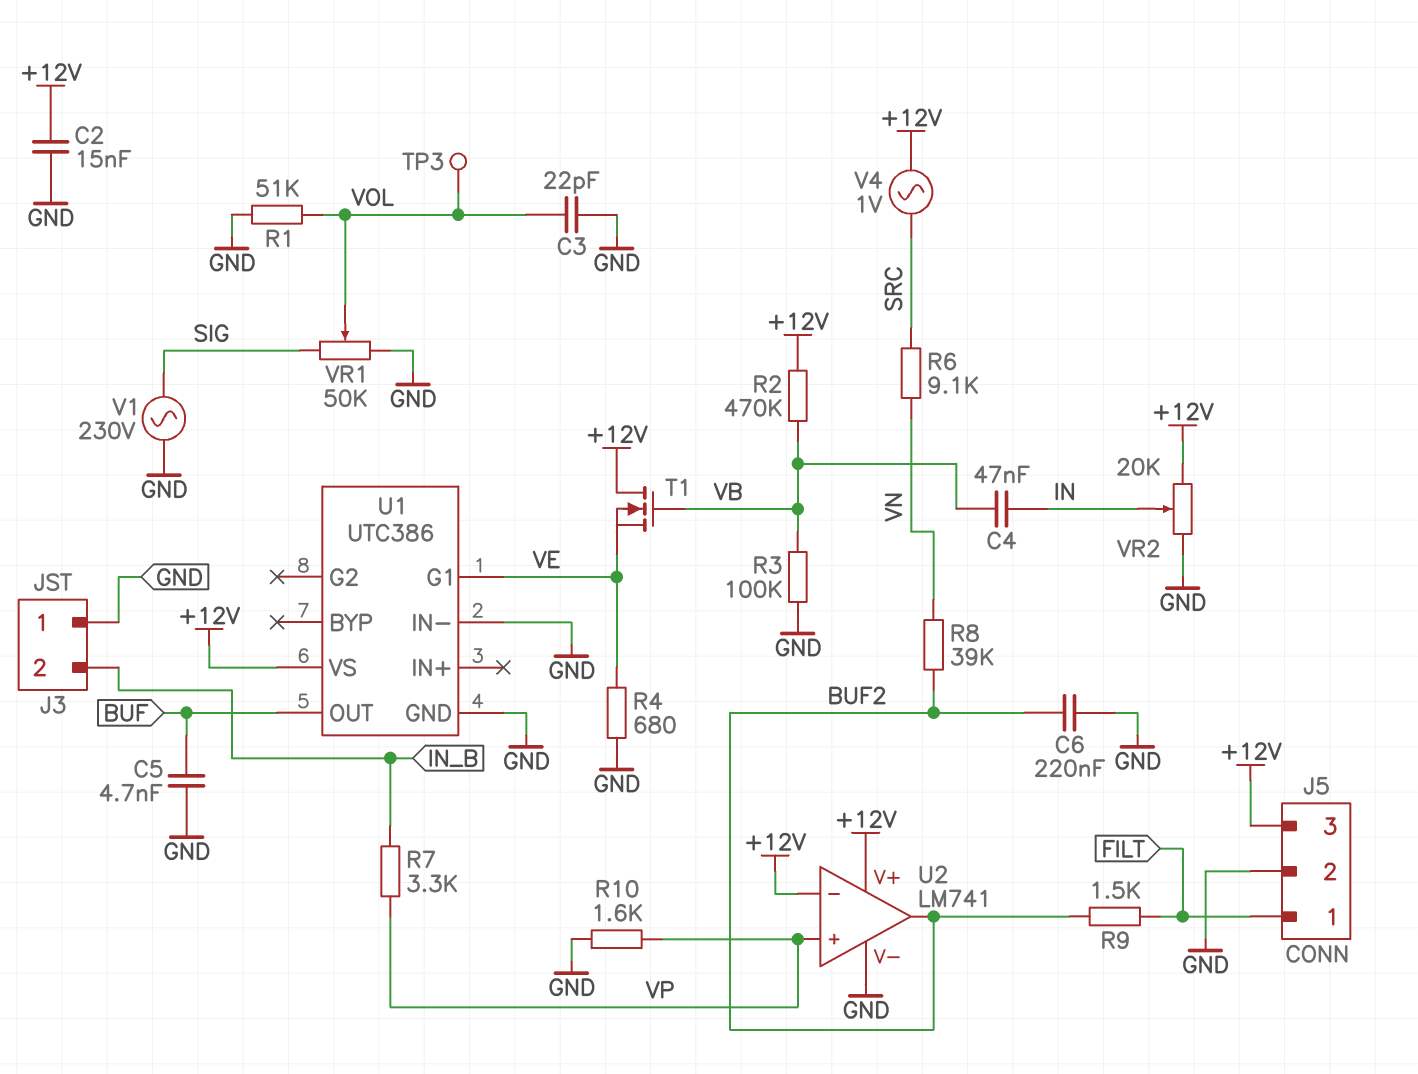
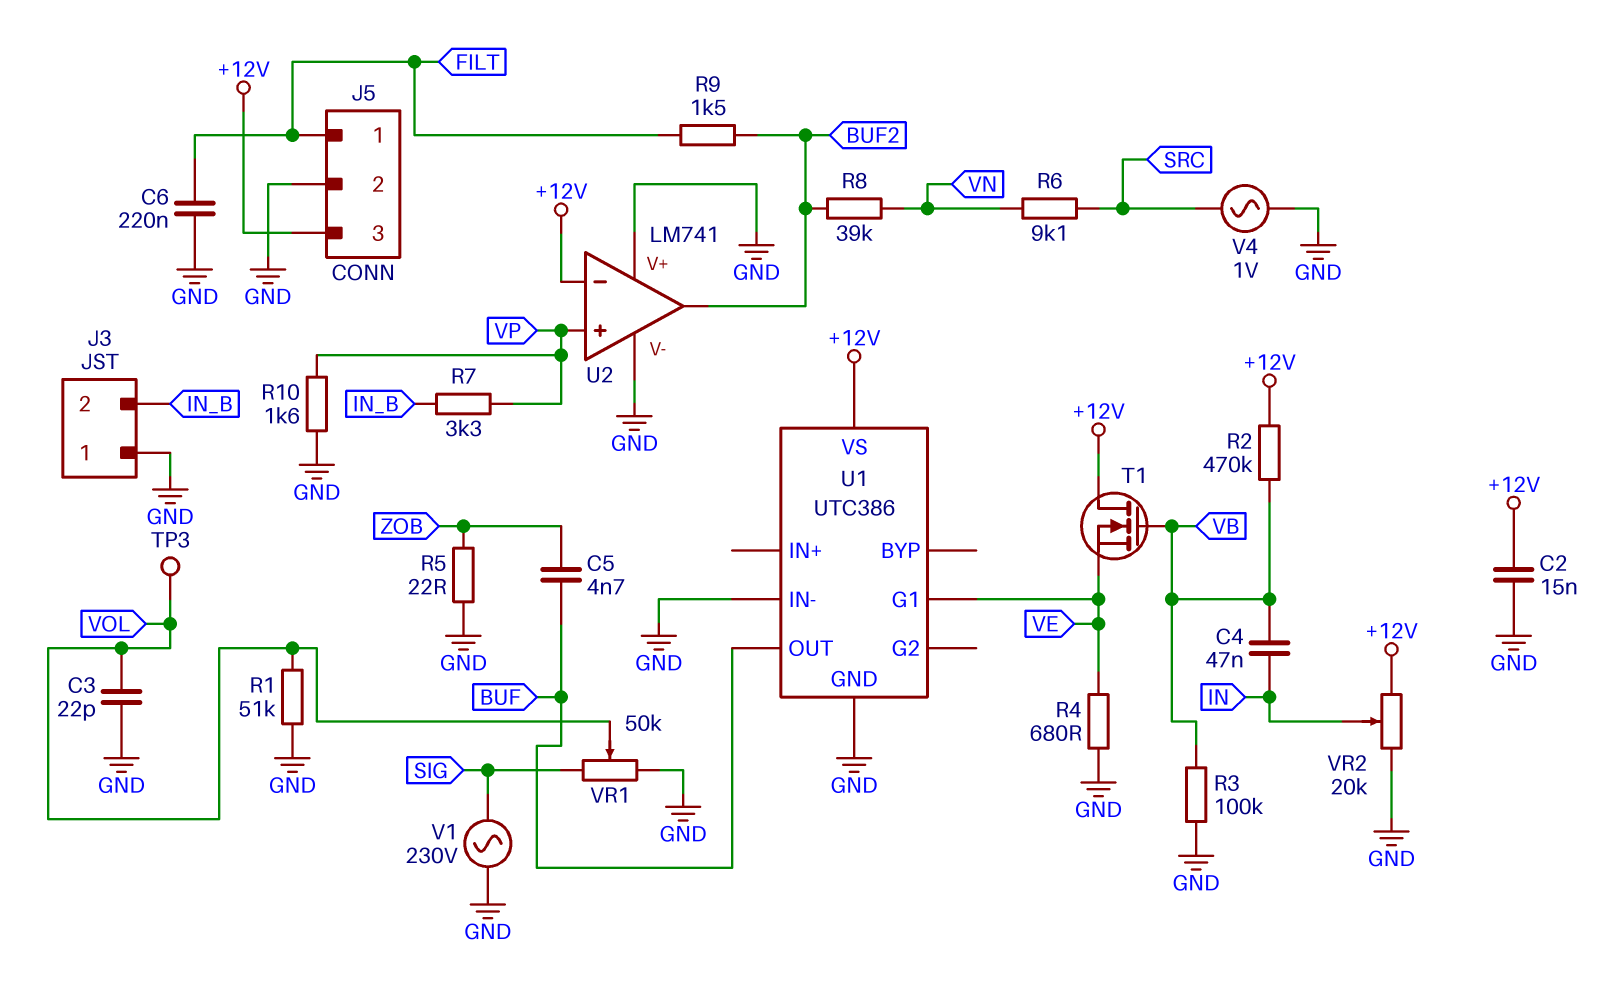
C5: 4.7nF (BUF, GND) -> 4.7nF (BUF, ZOB)
C6: 220nF (BUF2, GND) -> 220nF (FILT, GND)
R5: none -> 22 (GND, ZOB)
U2 pin V+: +12V -> GND
V4: AC 1V (+12V, SRC) -> AC 1V (GND, SRC)

